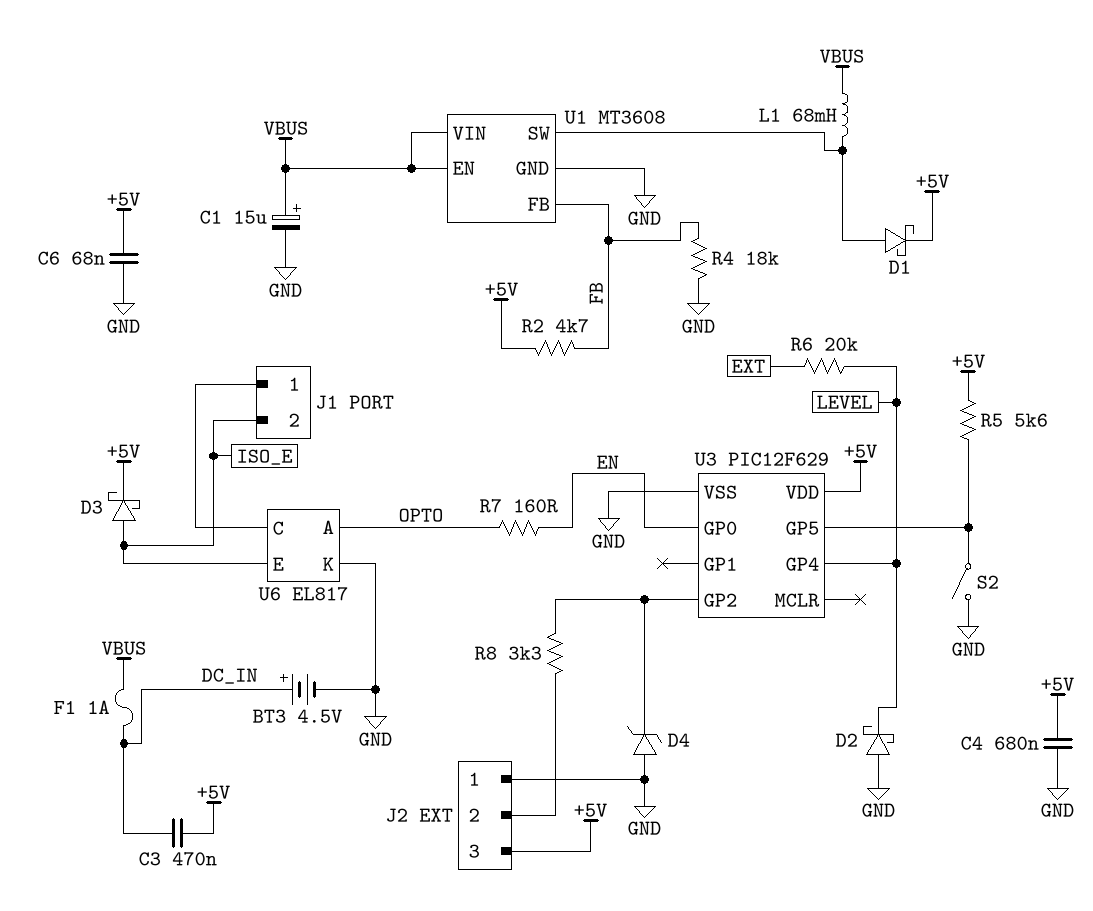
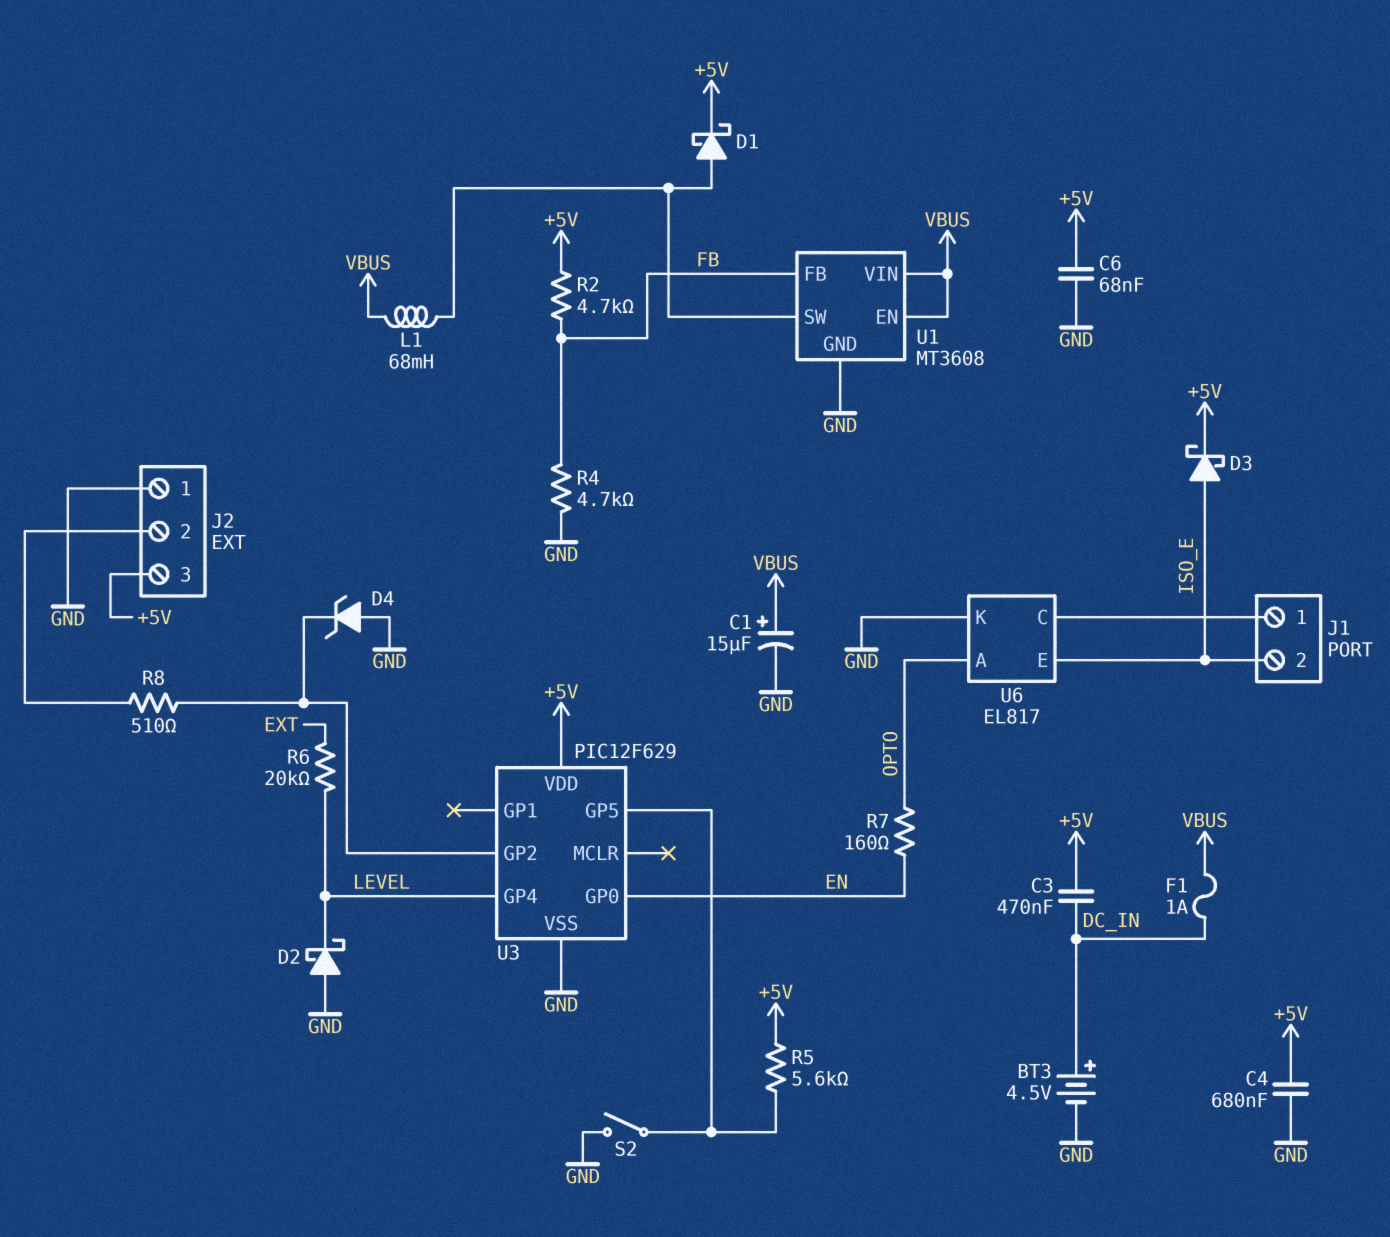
R4: 18k (FB, GND) -> 4.7k (FB, GND)
R8: 3.3k (J2/2, U3/GP2) -> 510 (J2/2, U3/GP2)

